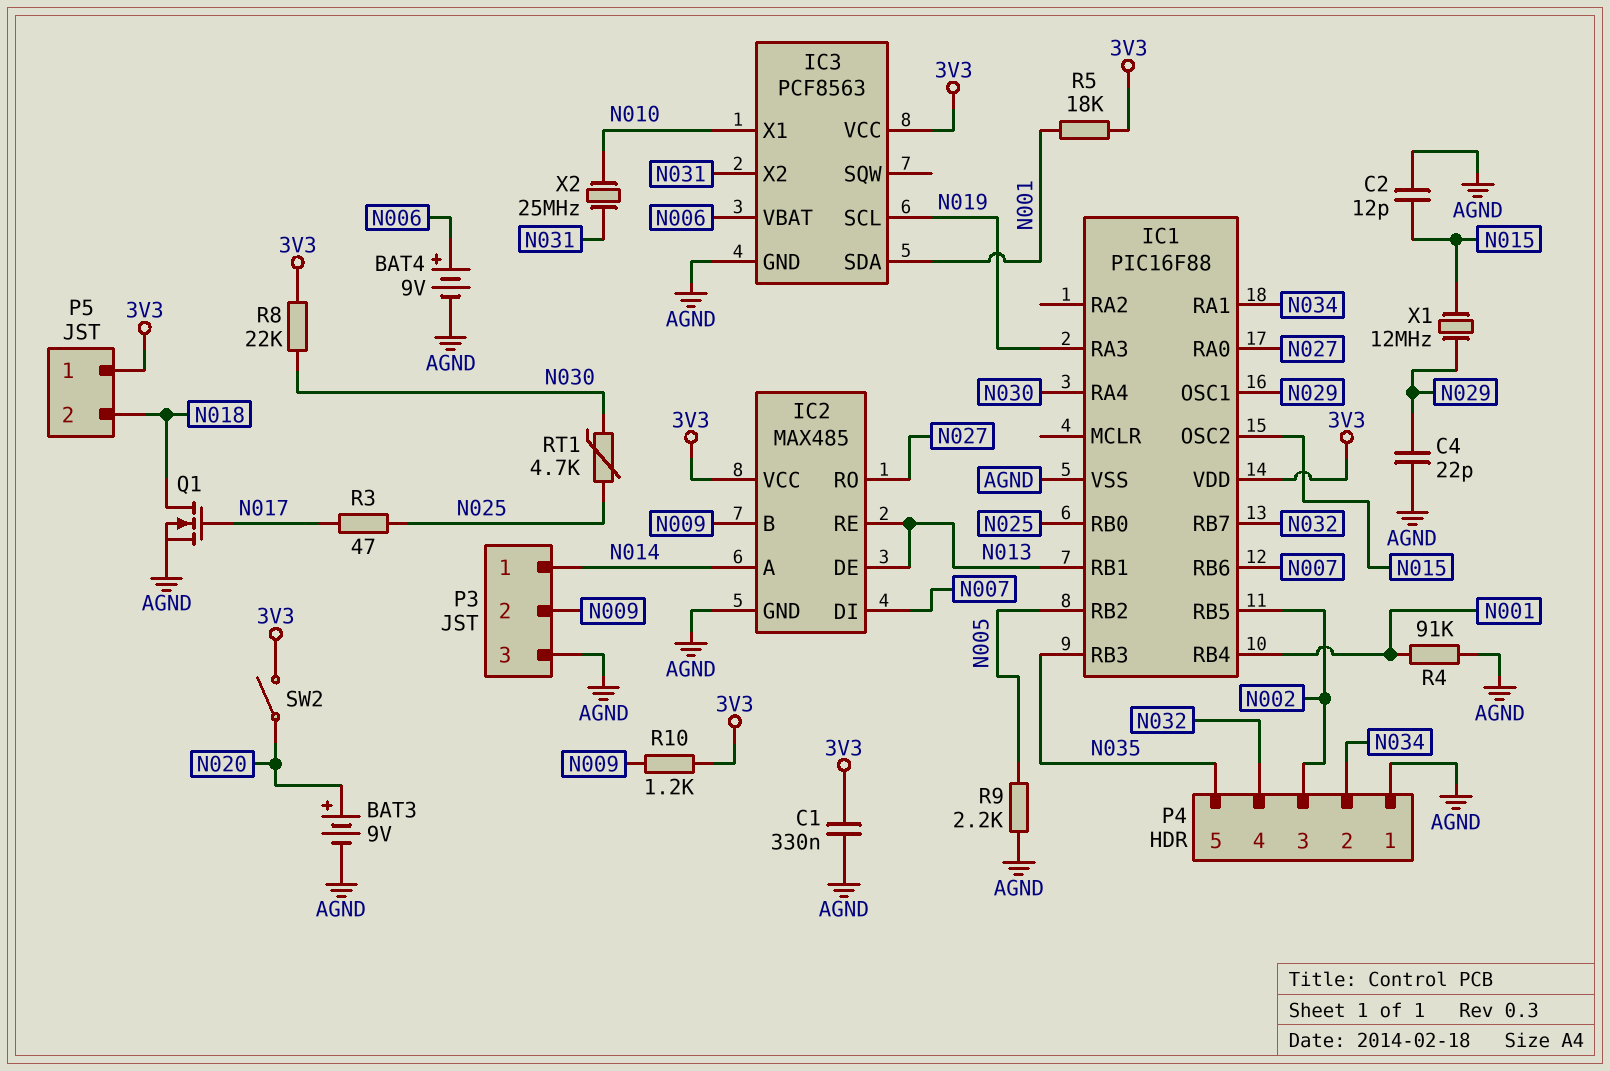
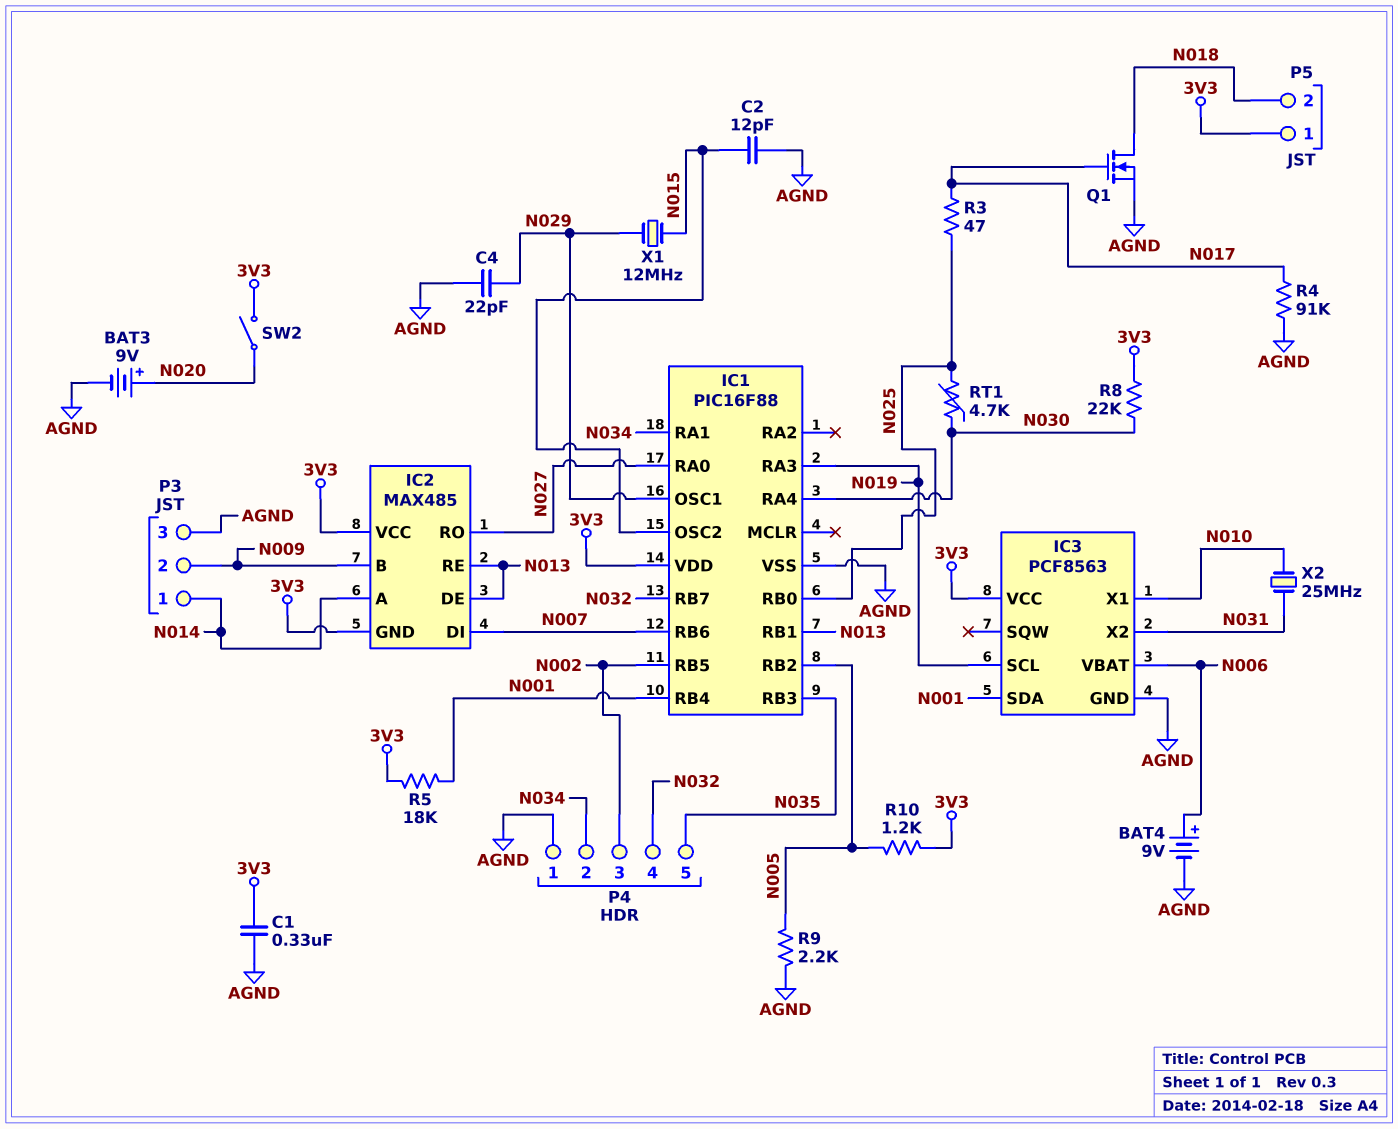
IC2 pin GND: AGND -> 3V3
R4: 91k (AGND, N001) -> 91k (AGND, N017)
R10: 1.2k (3V3, N009) -> 1.2k (3V3, N005)

